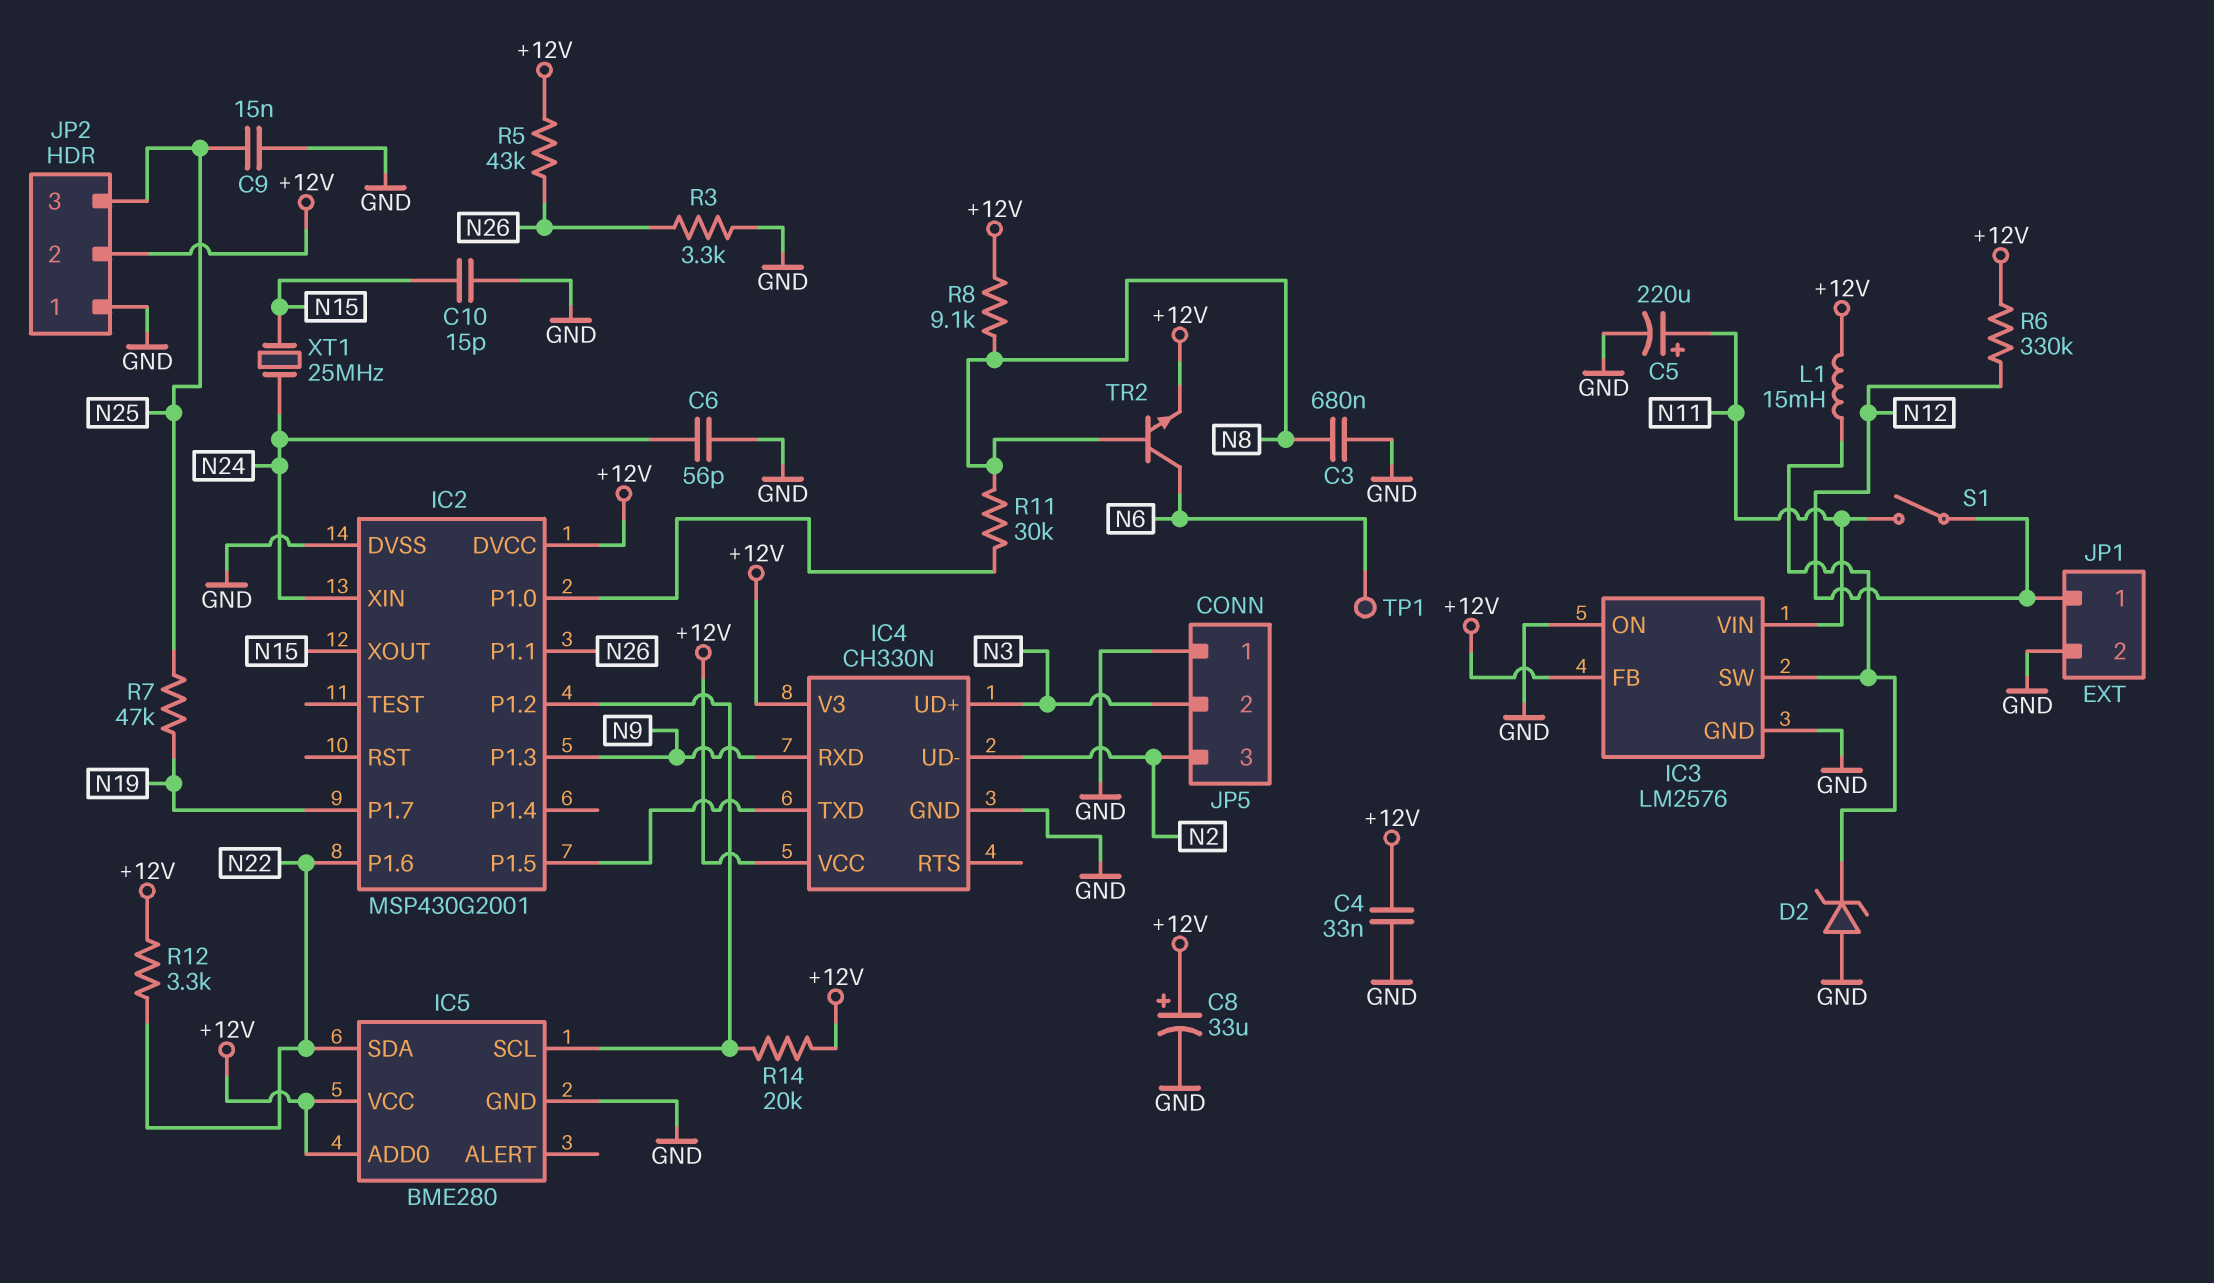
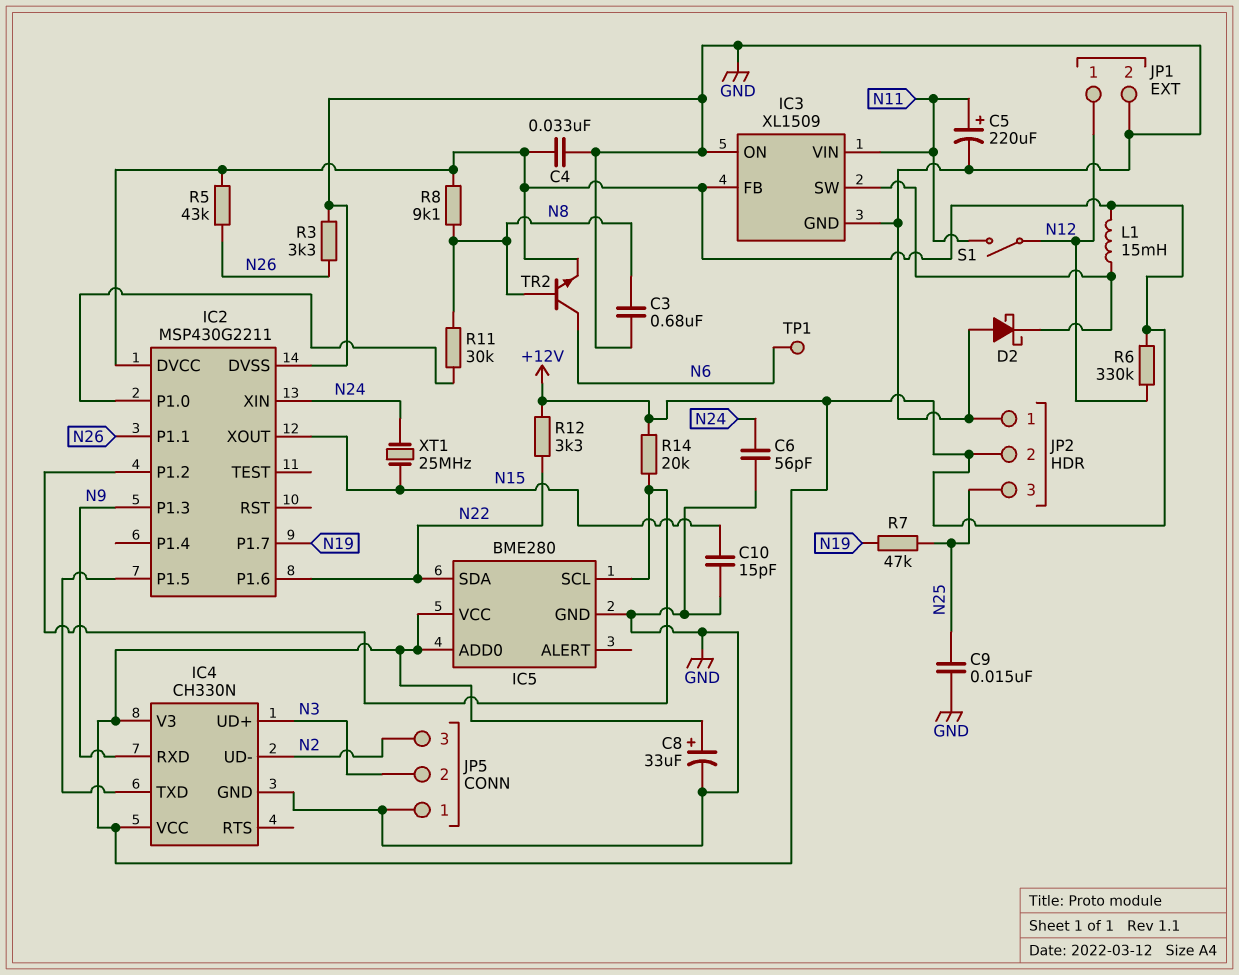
D2: zener (A GND, K IC3/SW) -> schottky (A GND, K IC3/SW)
IC2: MSP430G2001 -> MSP430G2211
IC3: LM2576 -> XL1509

